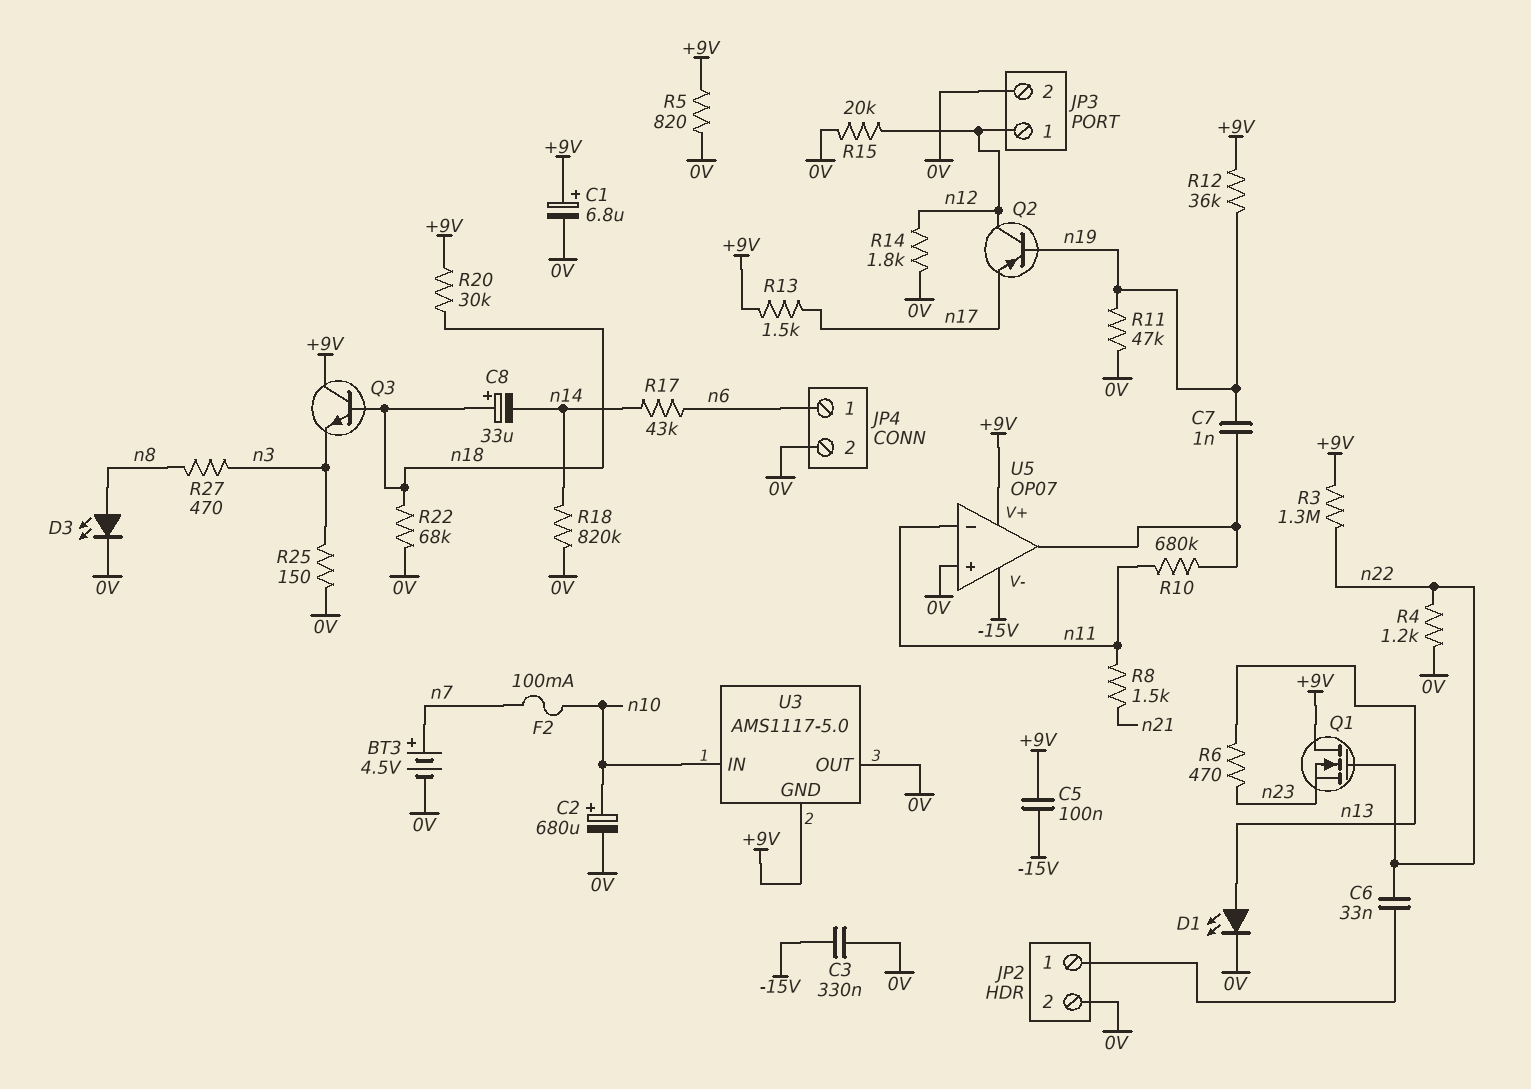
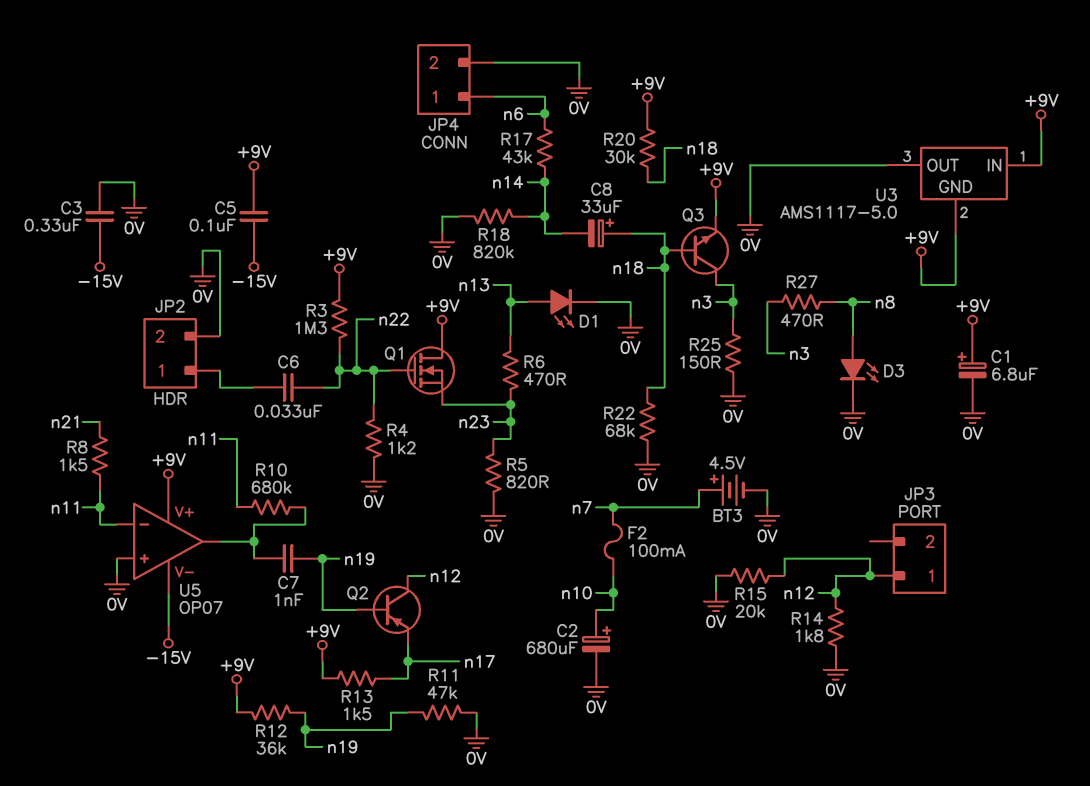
JP3 pin 2: 0V -> none
Q3: NPN (B n18, C +9V, E n3) -> NPN (B n18, C n3, E +9V)
R5: 820 (+9V, 0V) -> 820 (0V, n23)
U3 pin IN: n10 -> +9V

